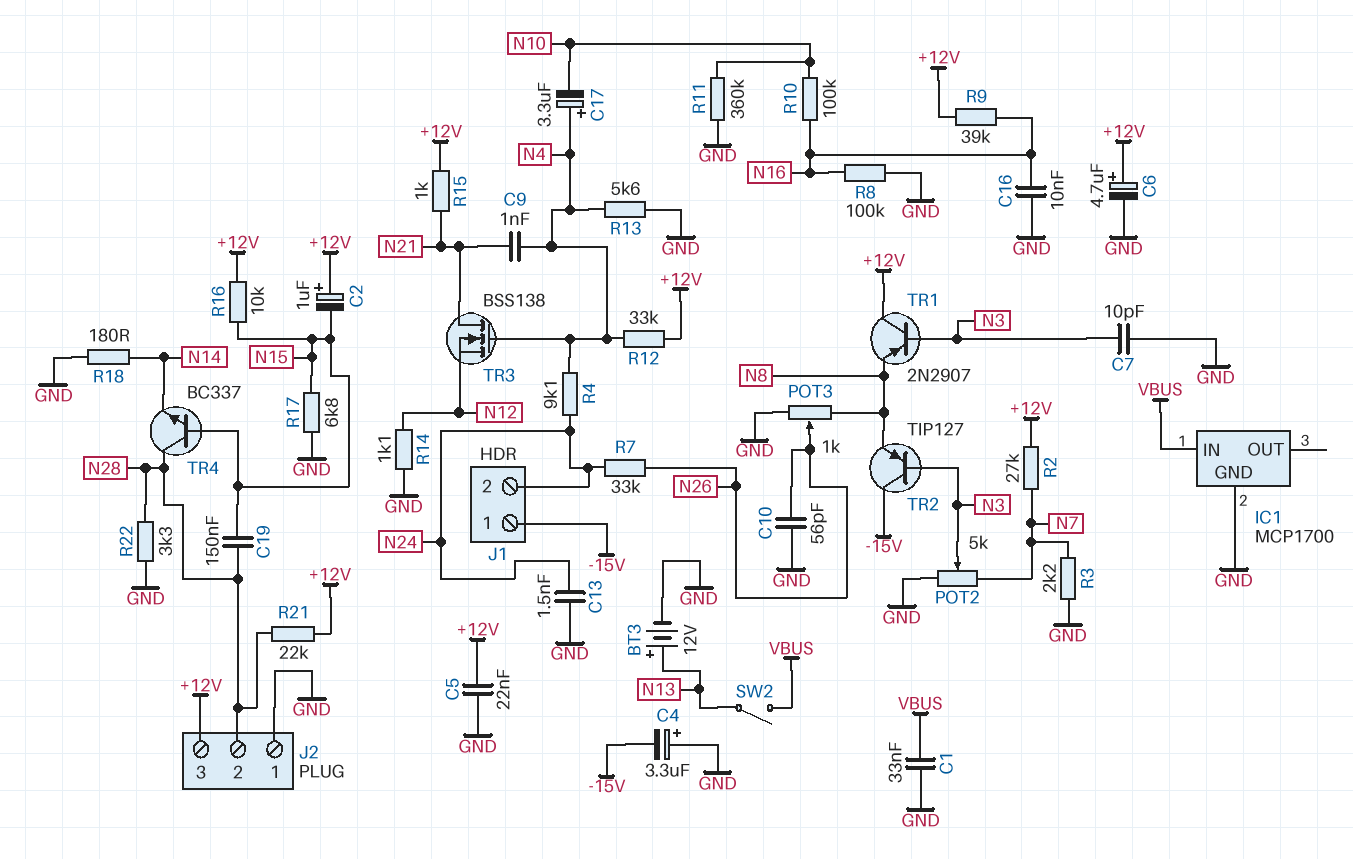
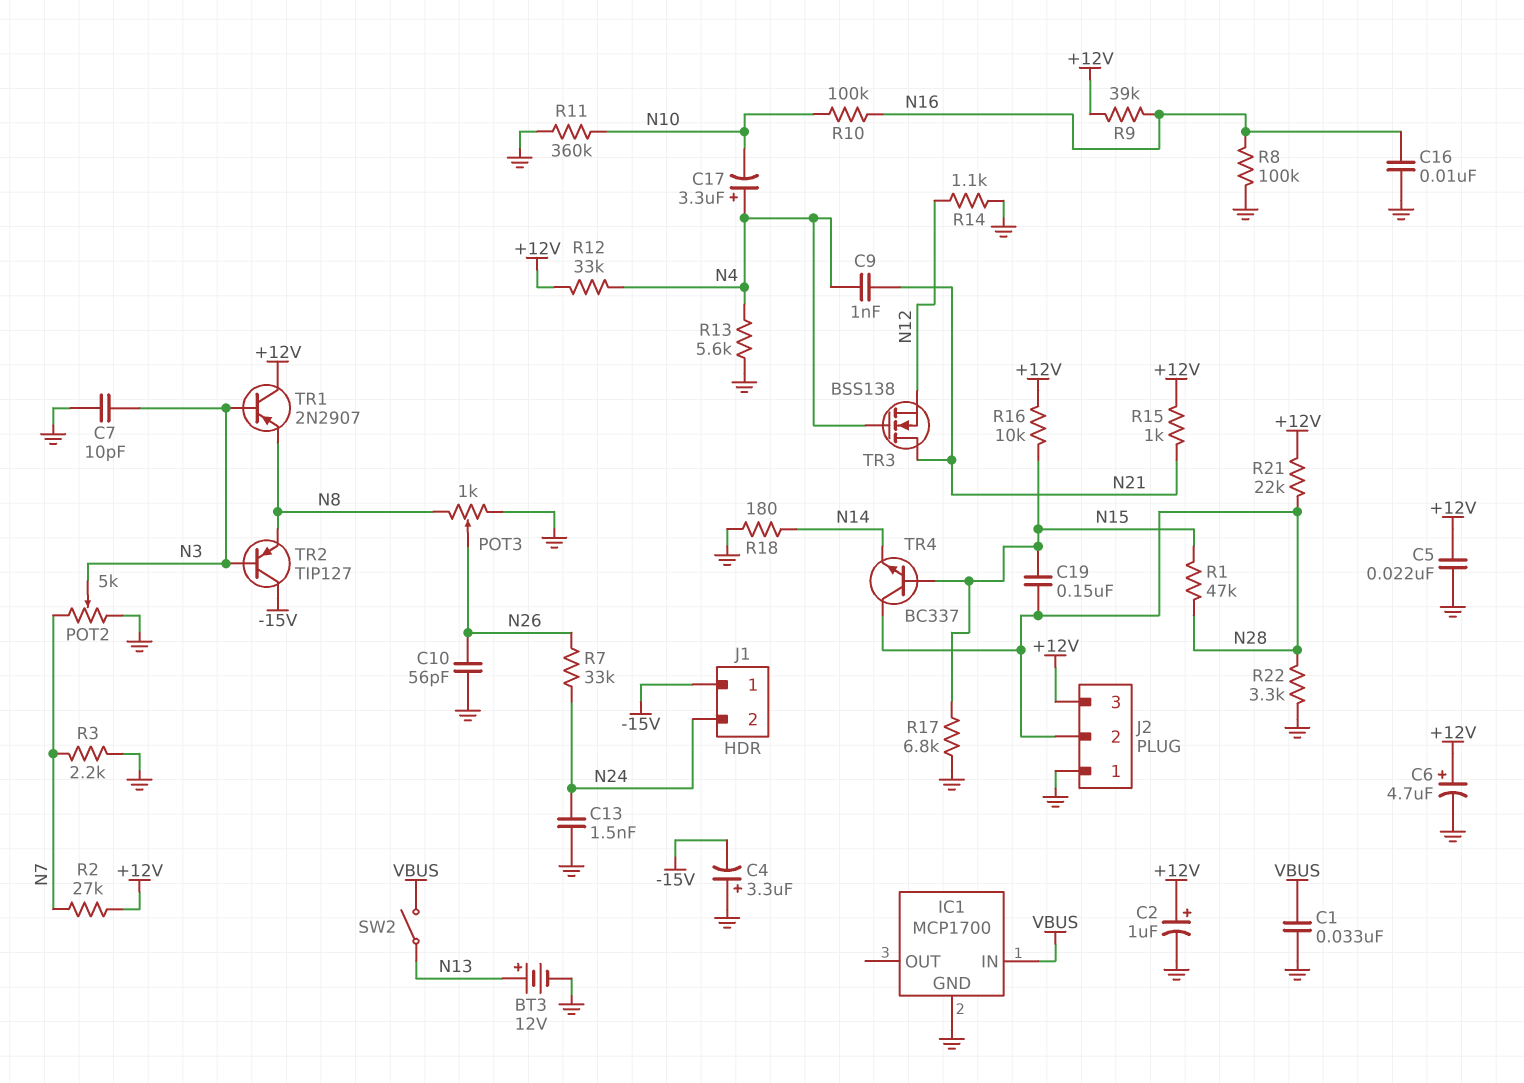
C2: 1uF (plus +12V, minus N15) -> 1uF (plus +12V, minus GND)
R1: none -> 47k (N15, N28)
R4: 9.1k (N4, N24) -> none

